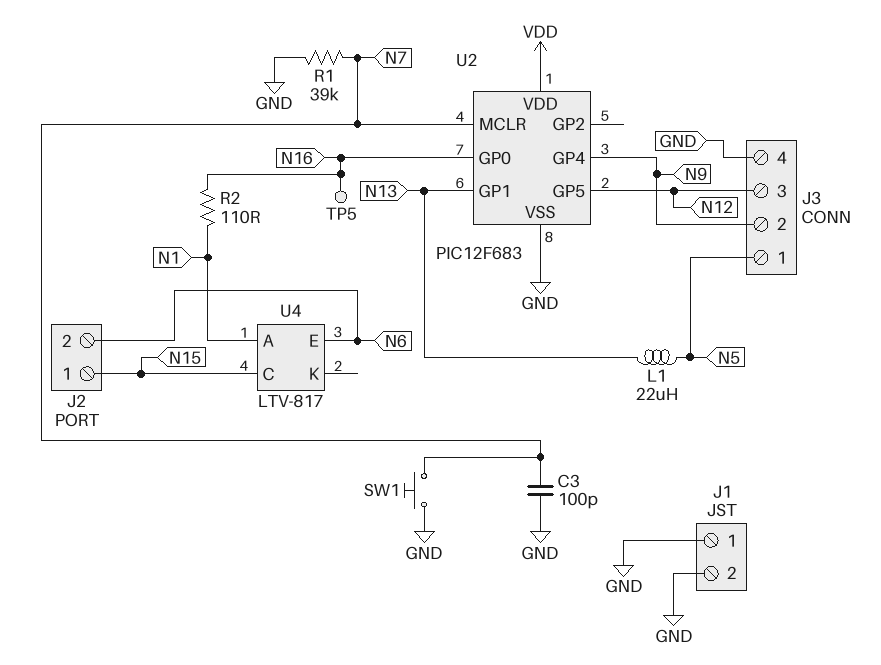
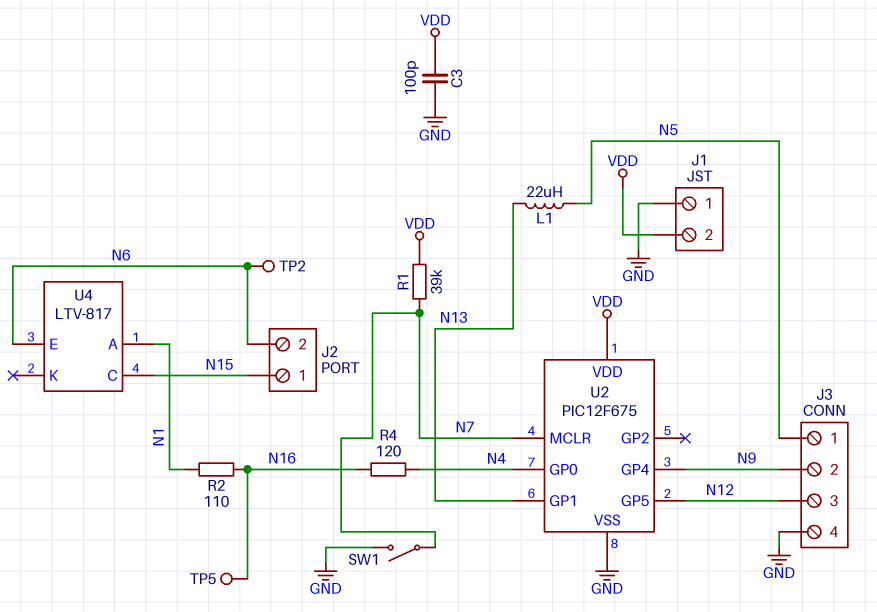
C3: 100pF (GND, N7) -> 100pF (GND, VDD)
J1 pin 2: GND -> VDD
R1: 39k (GND, N7) -> 39k (N7, VDD)
R4: none -> 120 (N4, N16)
SW1: button (GND, N7) -> switch (GND, N7)
TP2: none -> test point (N6)
U2: PIC12F683 -> PIC12F675
U2 pin GP0: N16 -> N4

